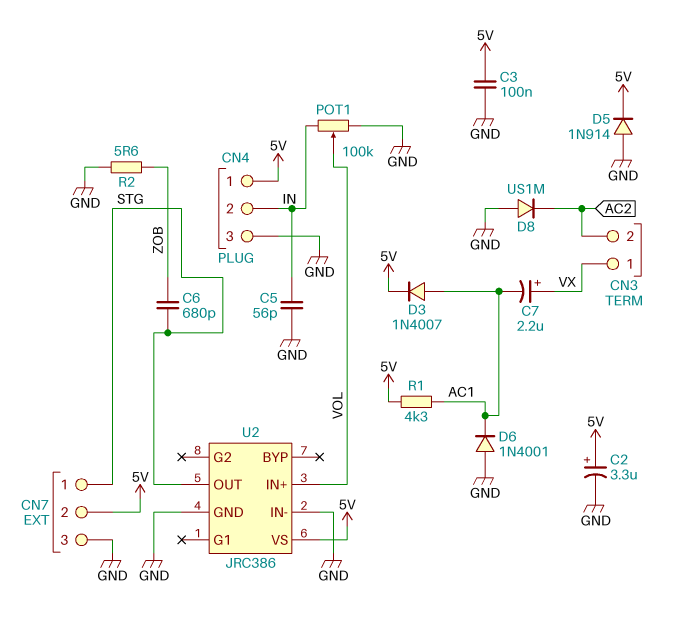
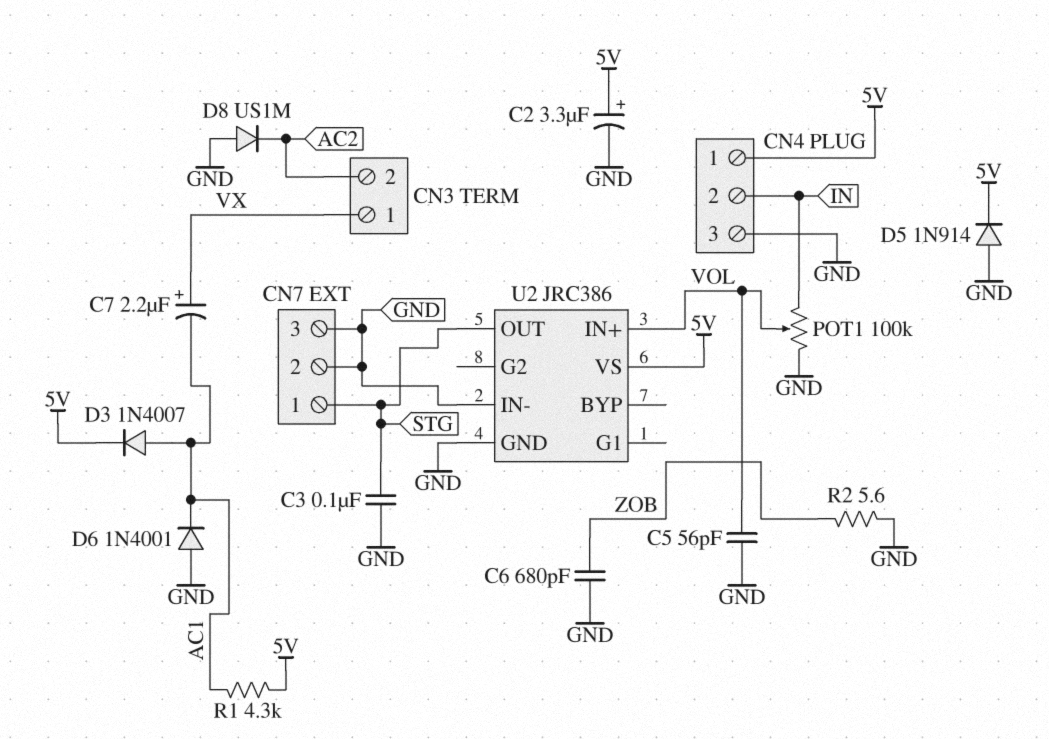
C3: 100nF (5V, GND) -> 100nF (GND, STG)
C5: 56pF (GND, IN) -> 56pF (GND, VOL)
C6: 680pF (STG, ZOB) -> 680pF (GND, ZOB)
CN7 pin 2: 5V -> GND

